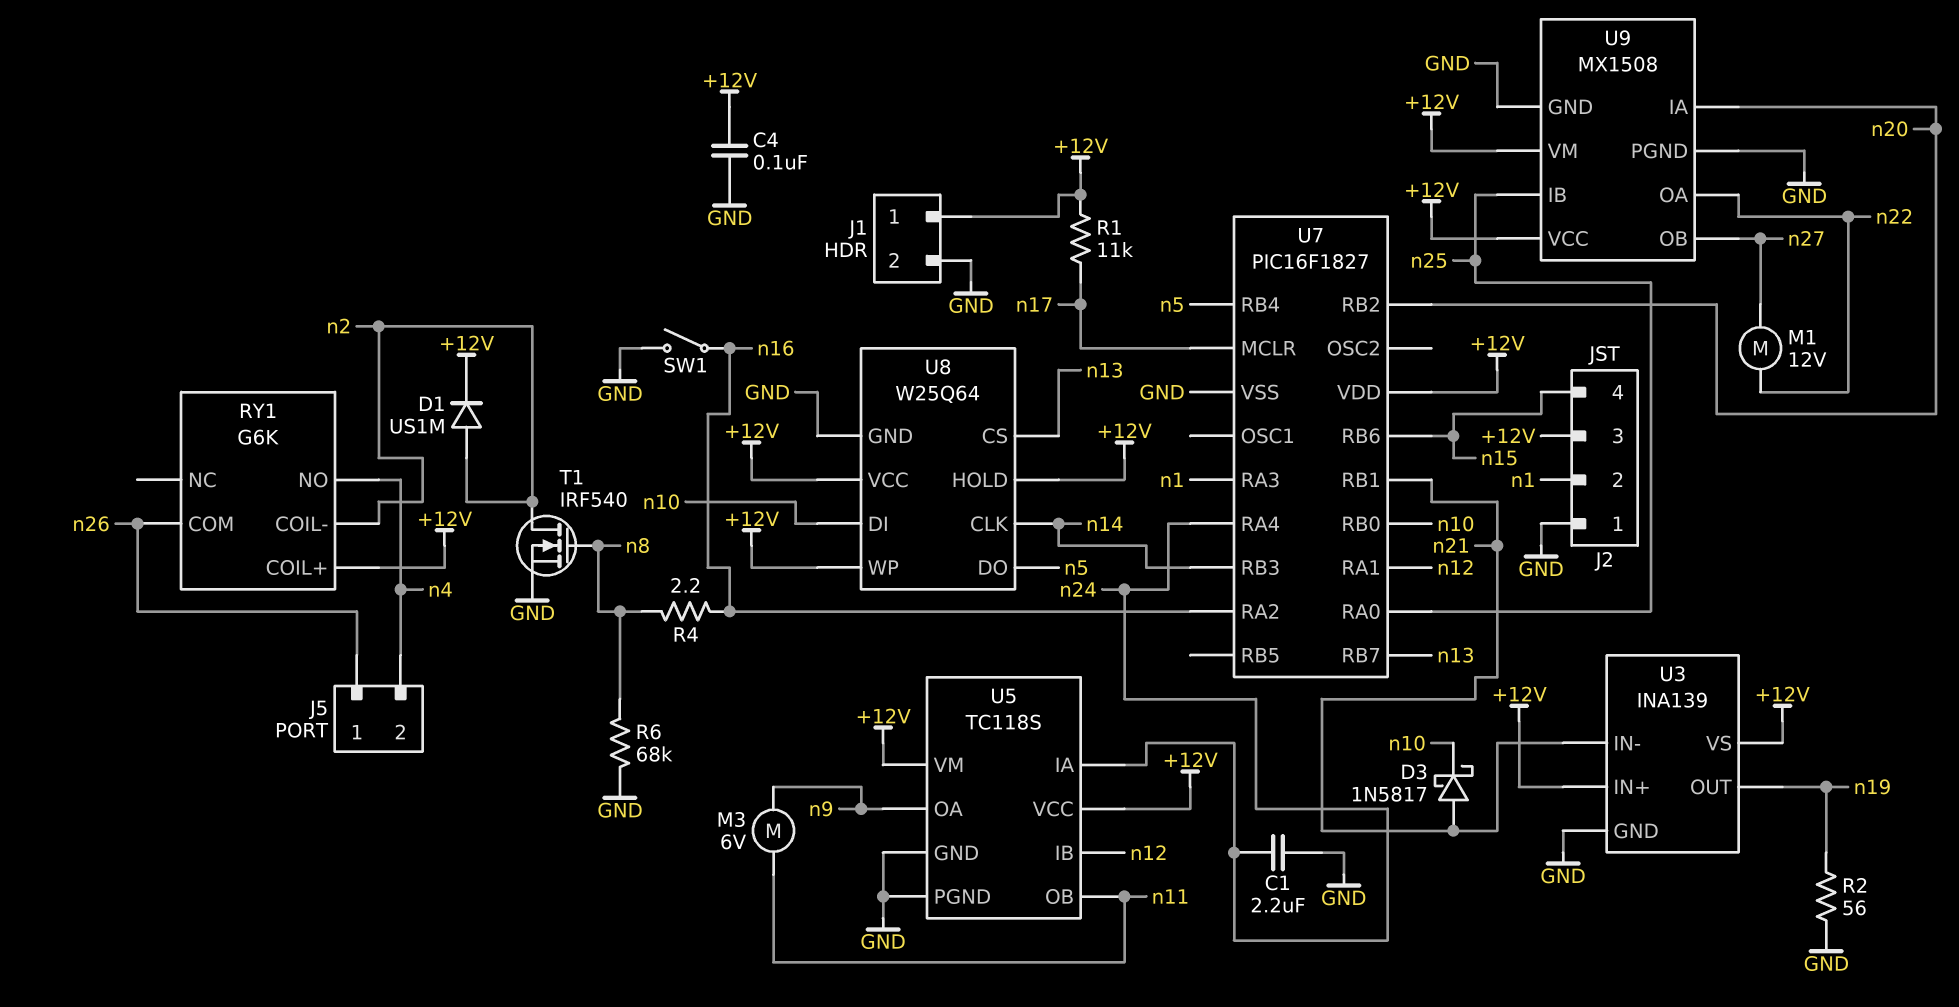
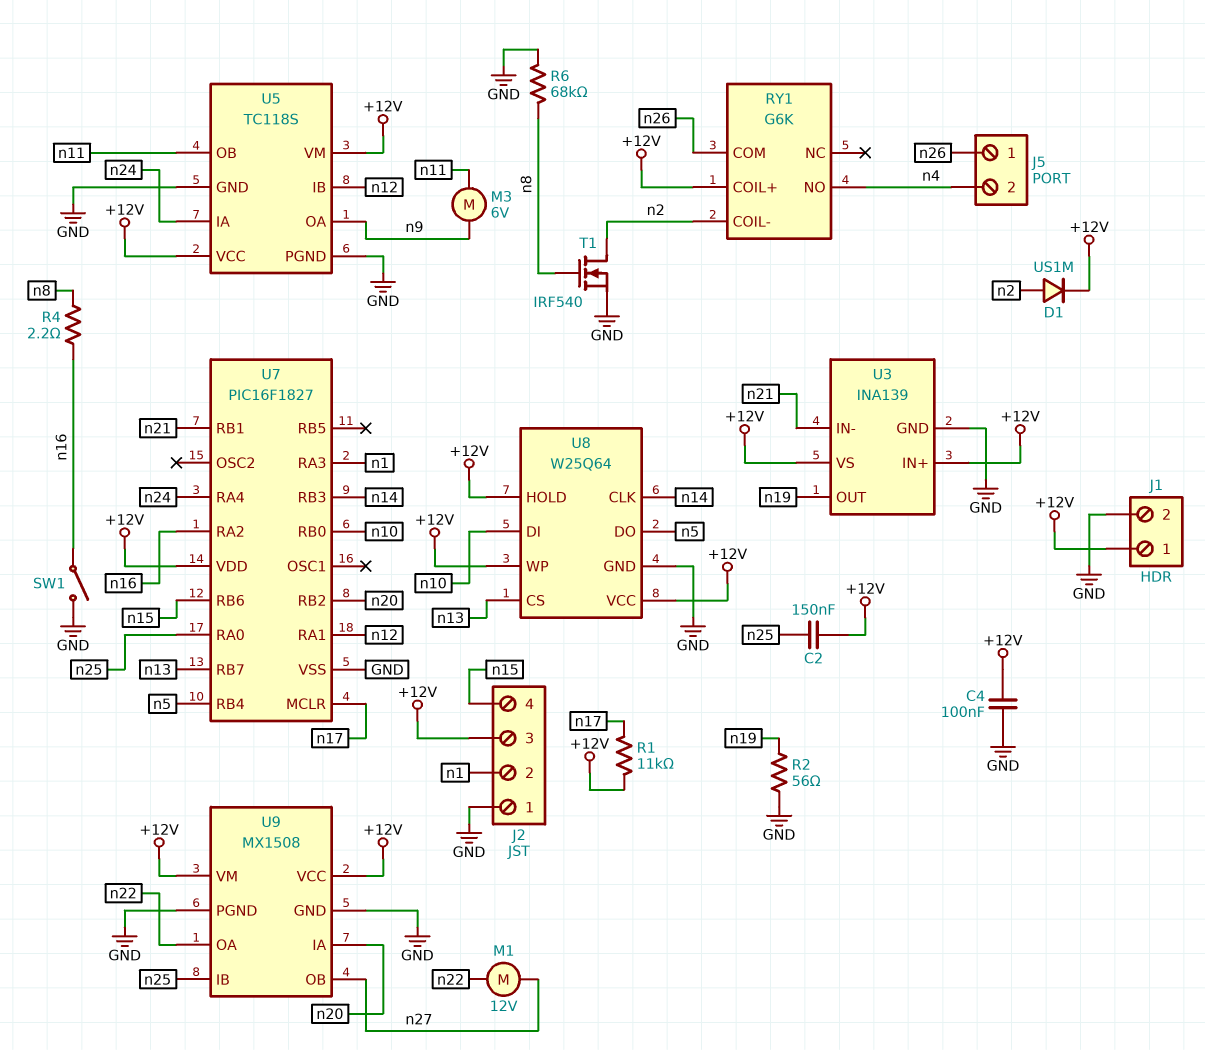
C1: 2.2uF (GND, n24) -> none
C2: none -> 150nF (+12V, n25)
D3: schottky 1N5817 (A n21, K n10) -> none

